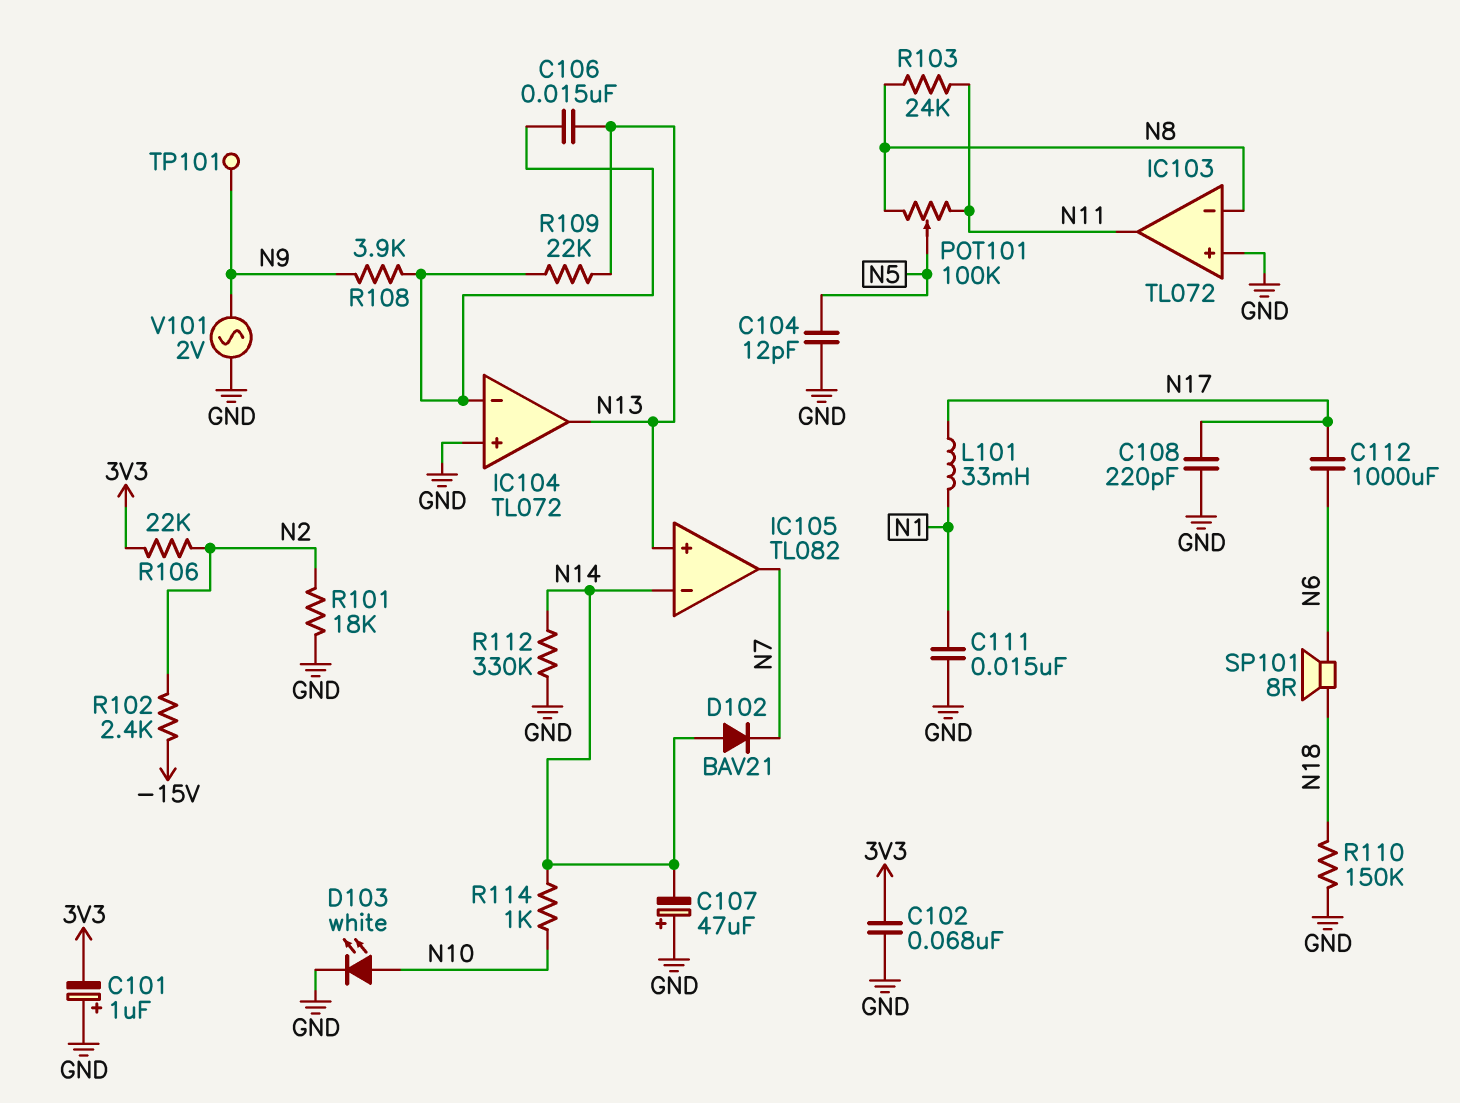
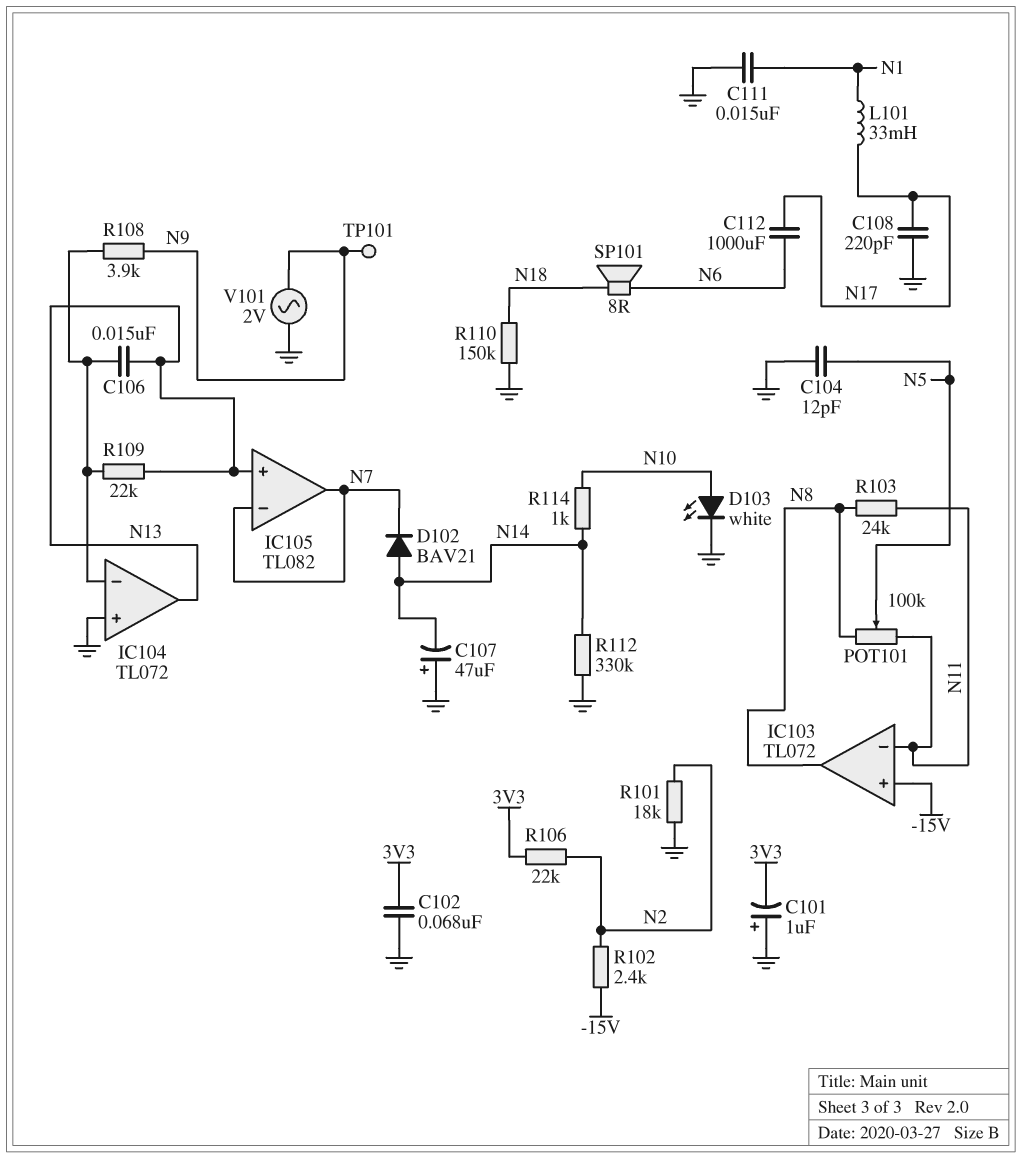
IC103 pin in+: GND -> -15V
IC103 pin in-: N8 -> N11
IC103 pin out: N11 -> N8
IC105 pin in-: N14 -> N7

